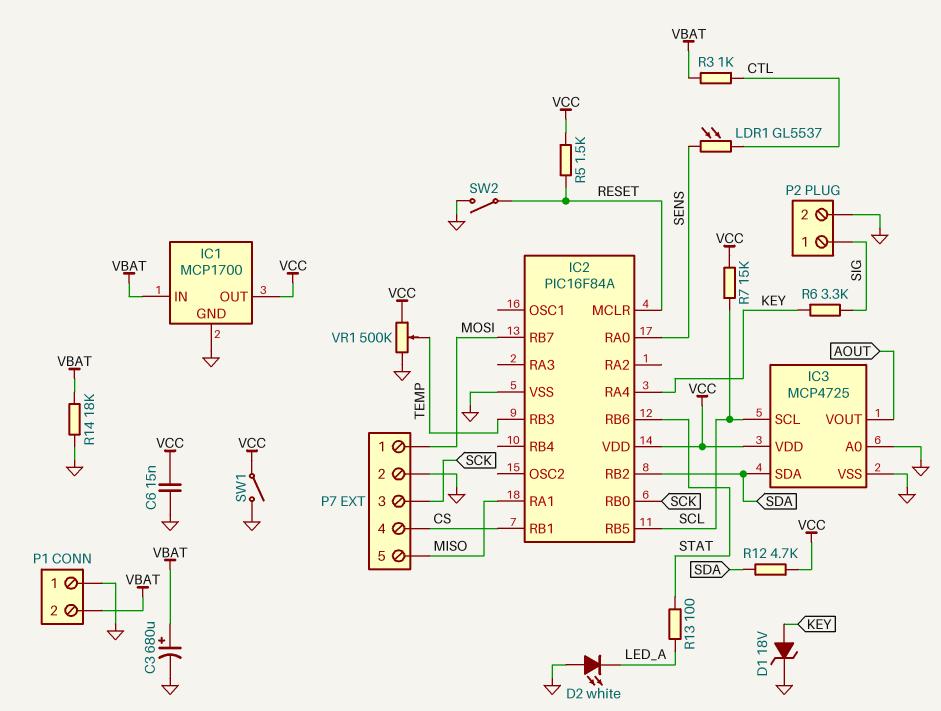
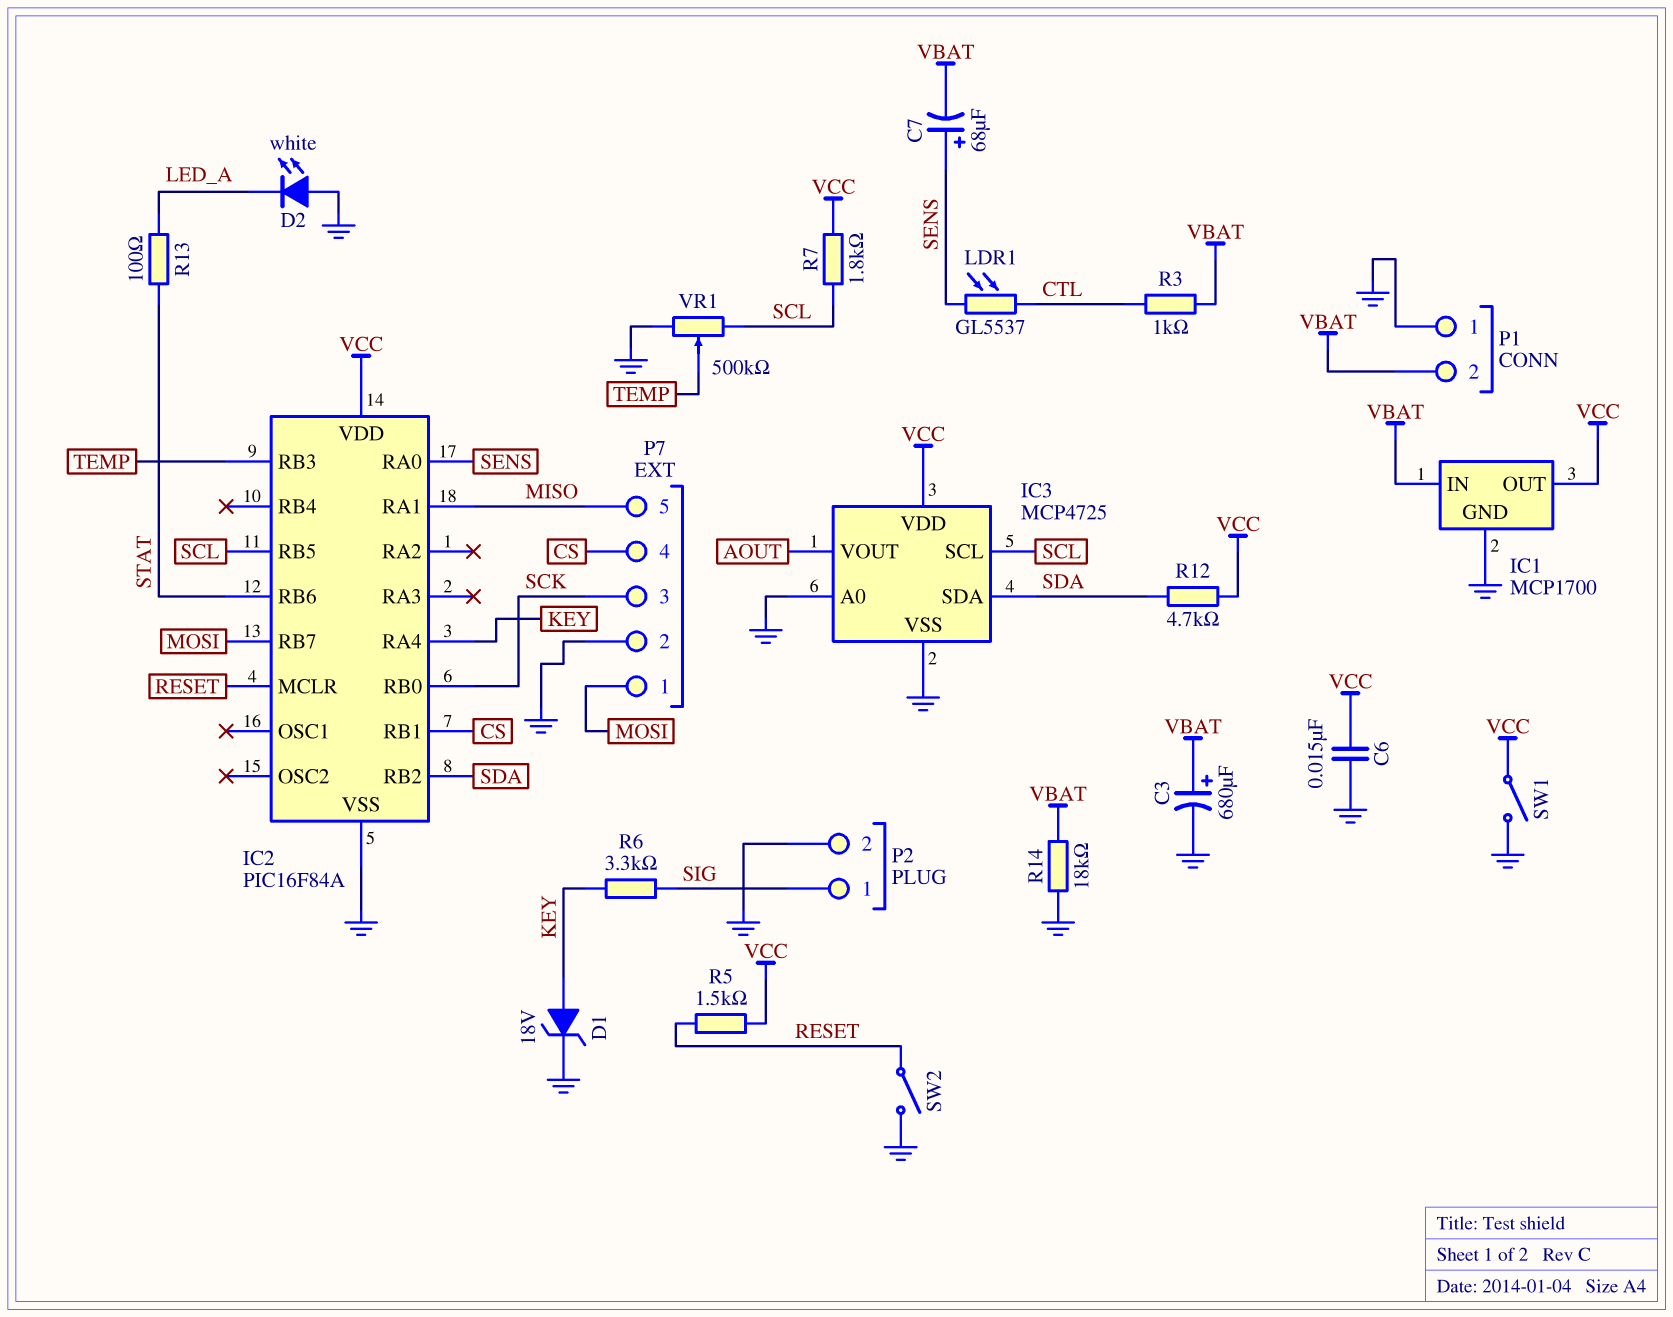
C7: none -> 68uF (plus SENS, minus VBAT)
R7: 15k (SCL, VCC) -> 1.8k (SCL, VCC)
VR1: 500k (GND, VCC, wiper TEMP) -> 500k (GND, SCL, wiper TEMP)

